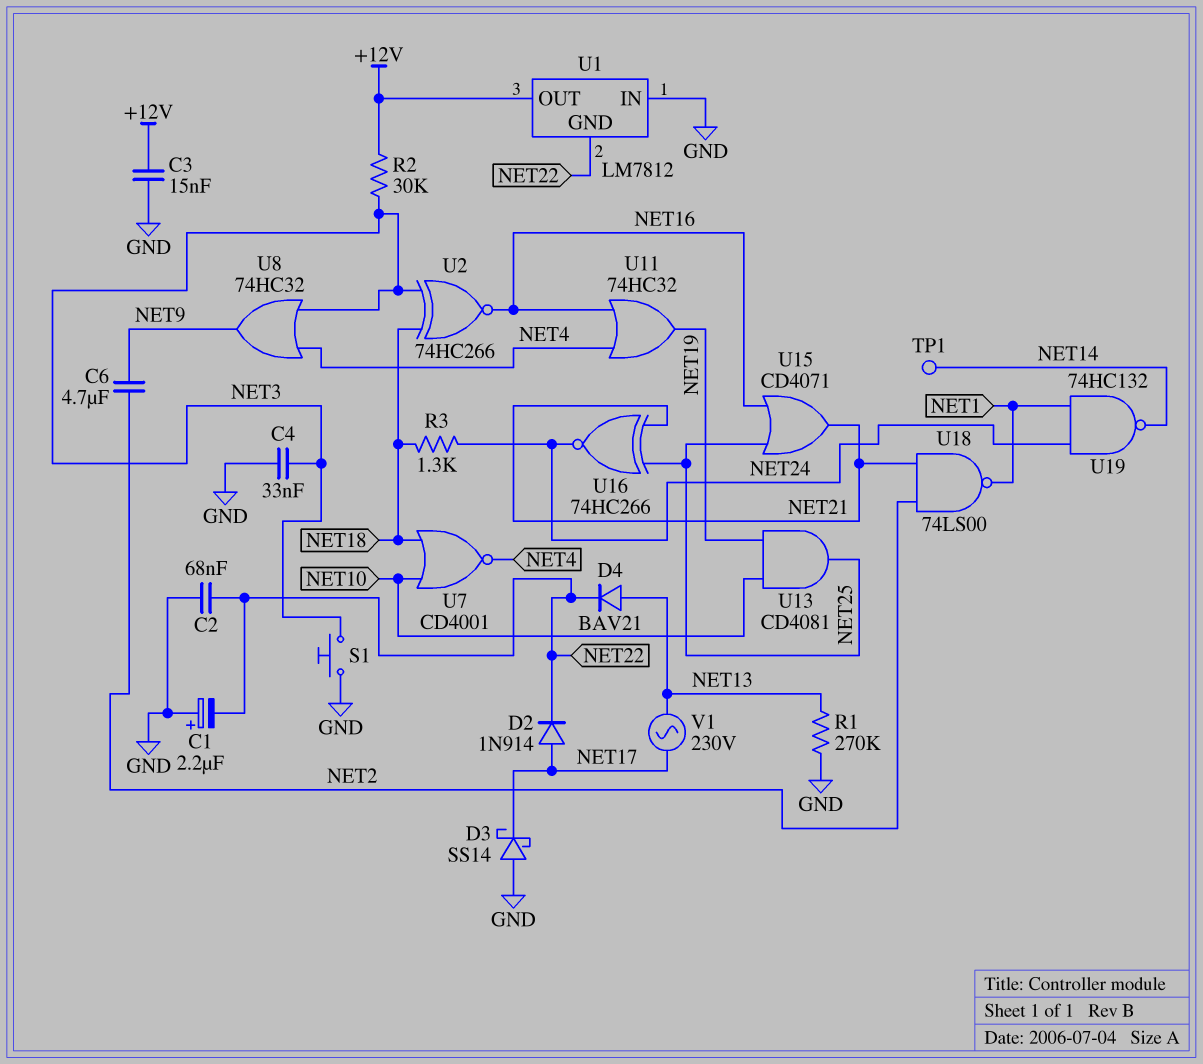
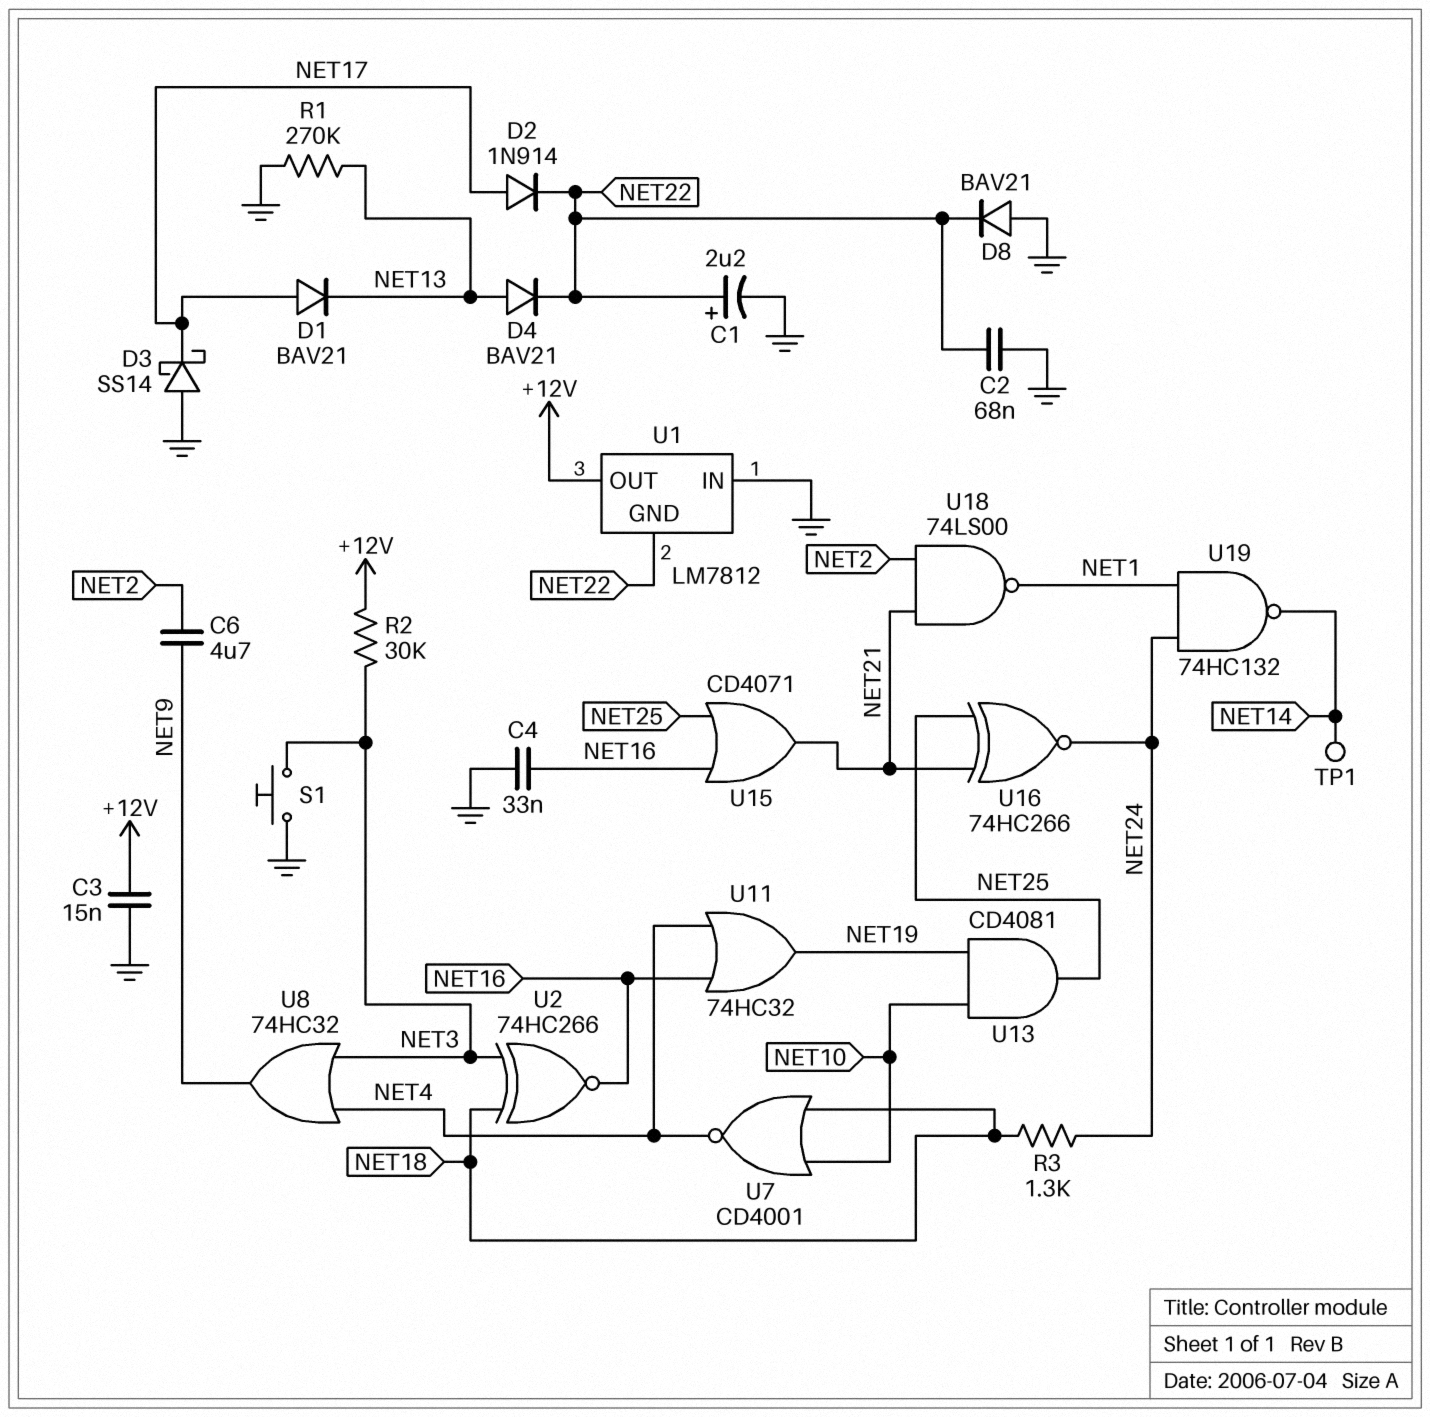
C1: 2.2uF (plus GND, minus NET22) -> 2.2uF (plus NET22, minus GND)
C4: 33nF (GND, NET3) -> 33nF (GND, NET16)
D1: none -> diode BAV21 (A NET17, K NET13)
D8: none -> diode BAV21 (A GND, K NET22)
V1: AC 230V (NET13, NET17) -> none

